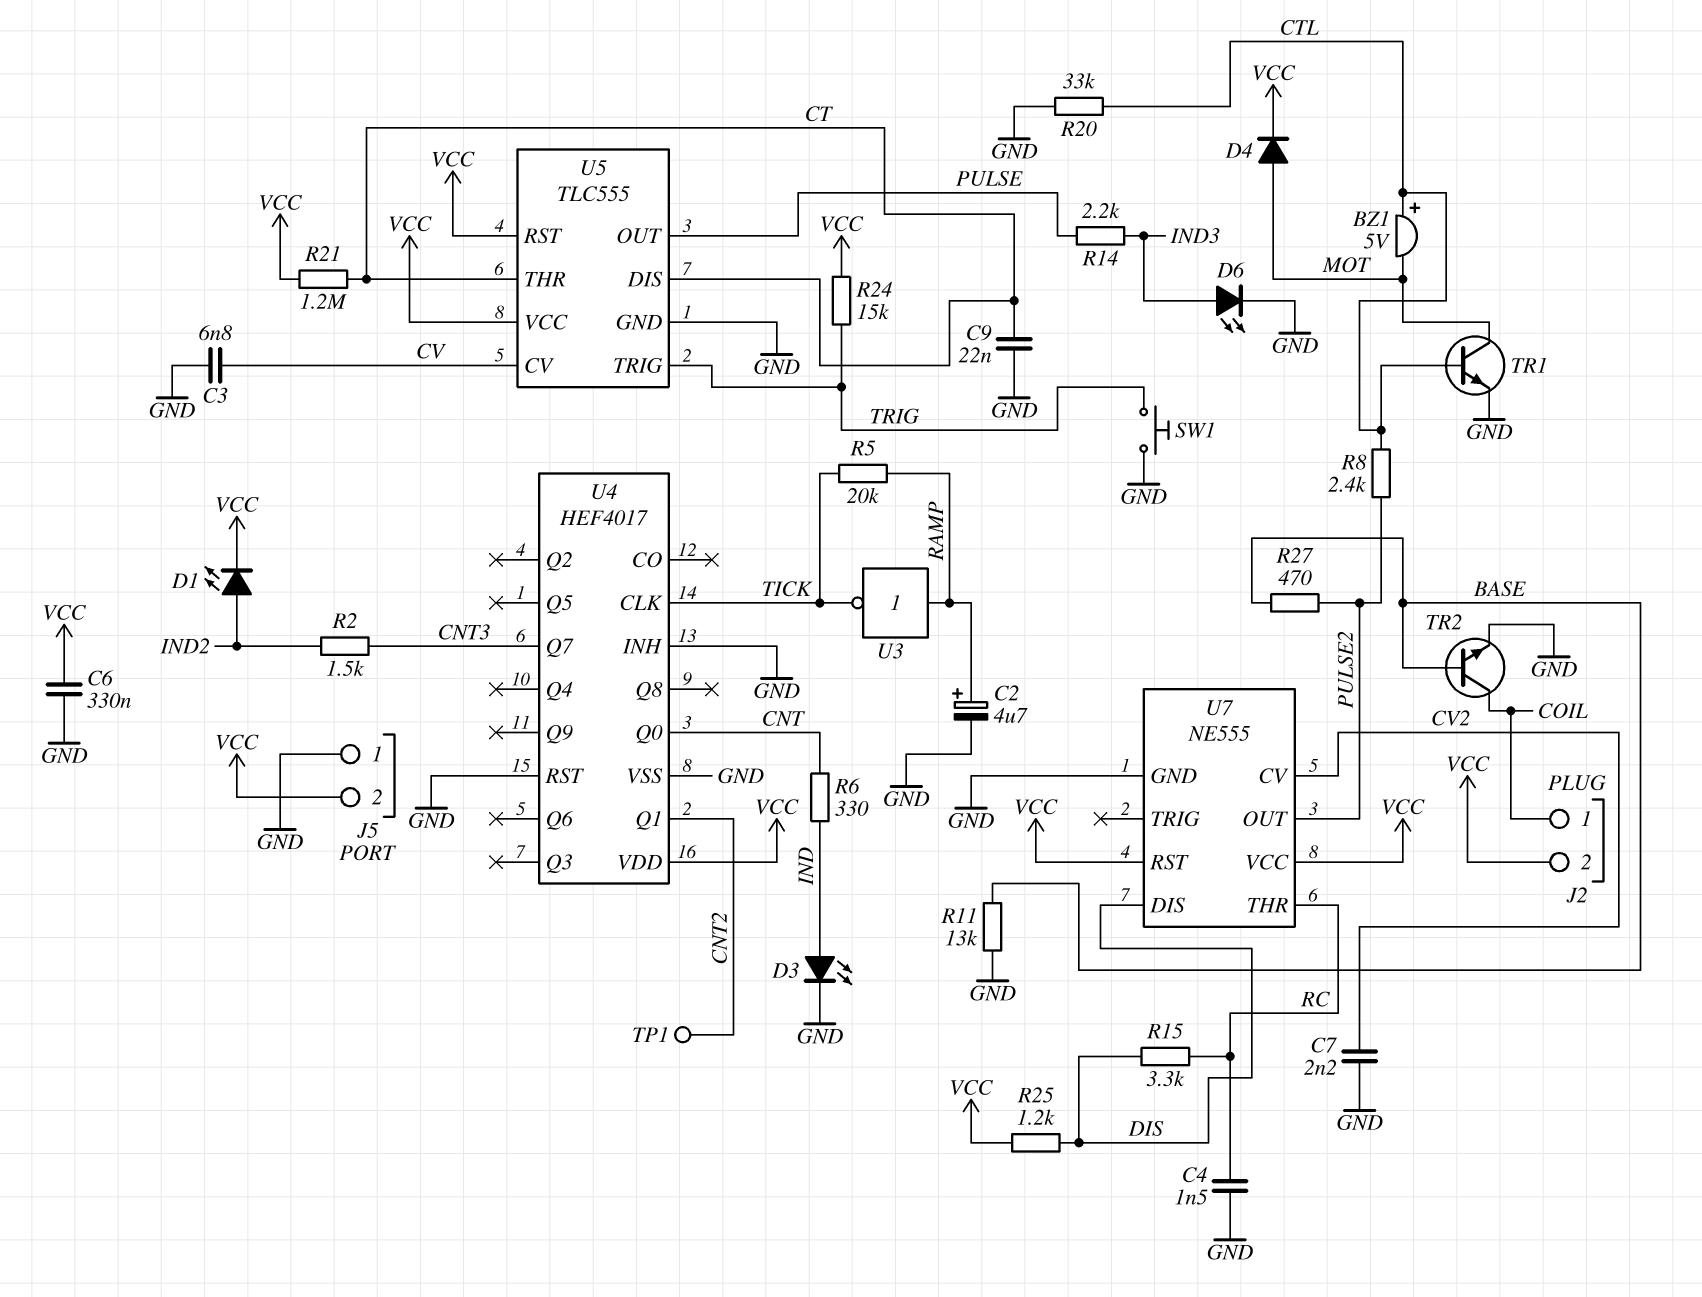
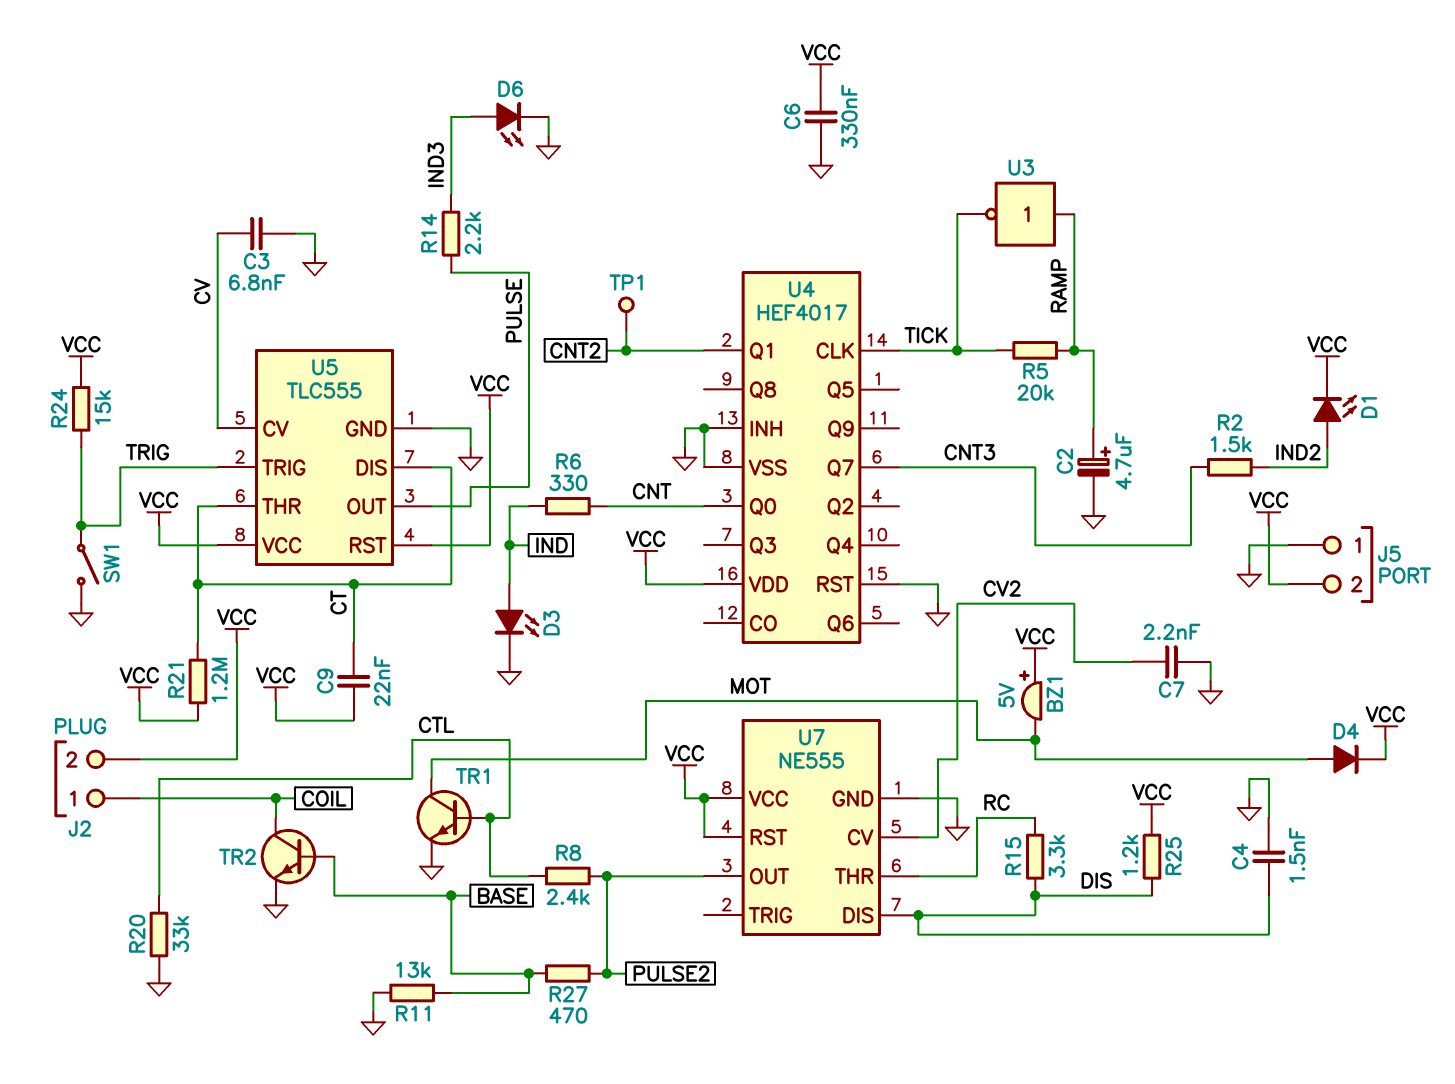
BZ1: buzzer 5V (plus CTL, minus MOT) -> buzzer 5V (plus VCC, minus MOT)
C4: 1.5nF (GND, RC) -> 1.5nF (DIS, GND)
C9: 22nF (CT, GND) -> 22nF (CT, VCC)
SW1: button (GND, TRIG) -> switch (GND, TRIG)

